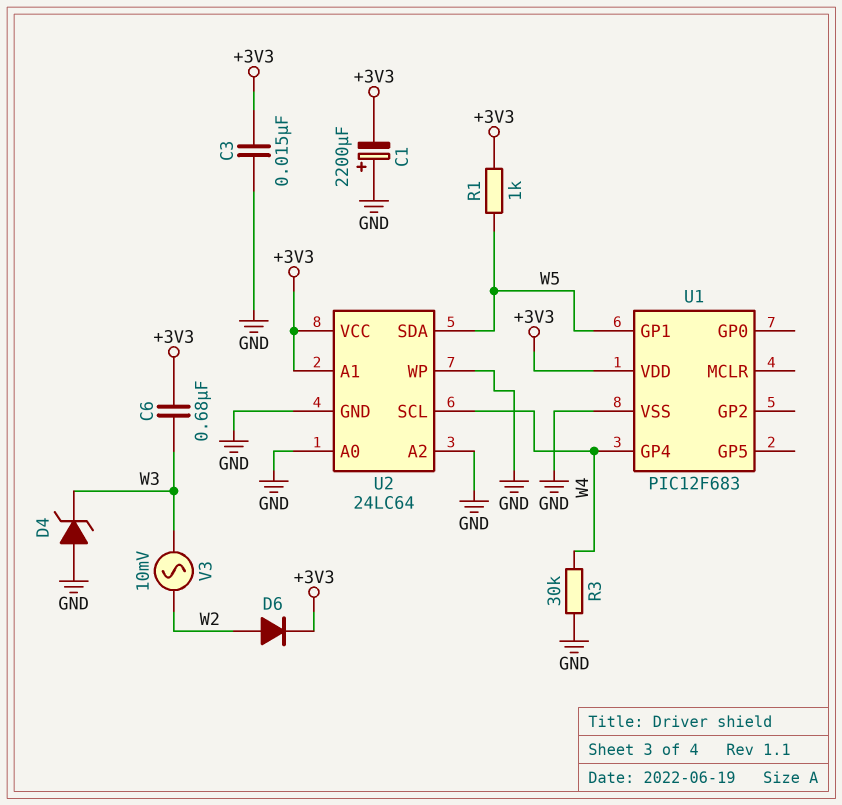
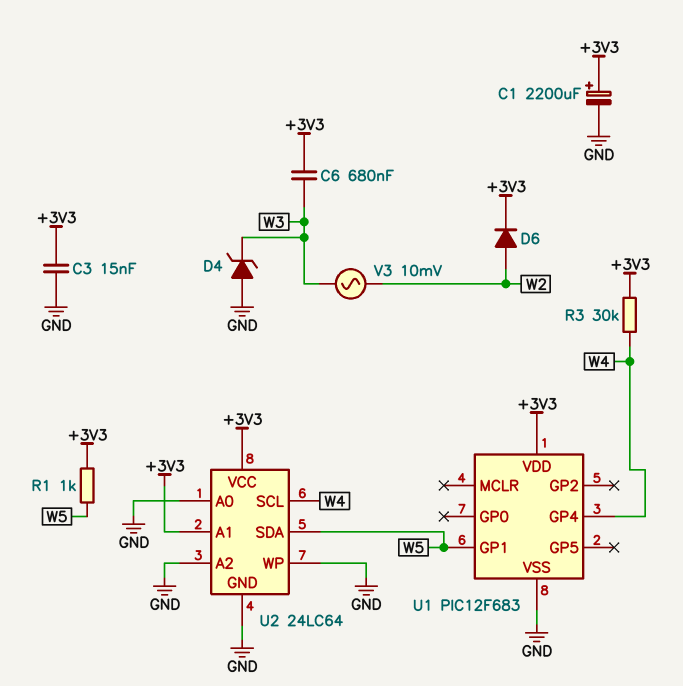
C1: 2200uF (plus GND, minus +3V3) -> 2200uF (plus +3V3, minus GND)
R3: 30k (GND, W4) -> 30k (+3V3, W4)

